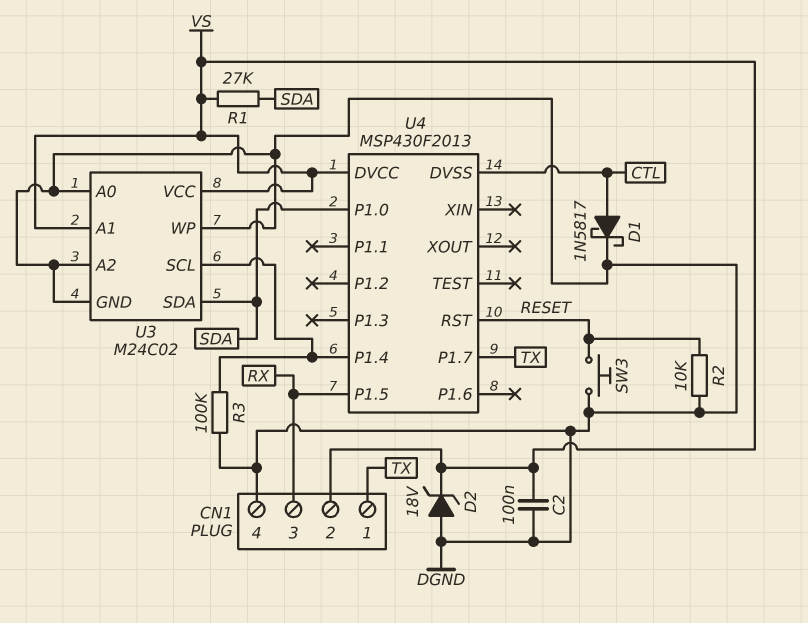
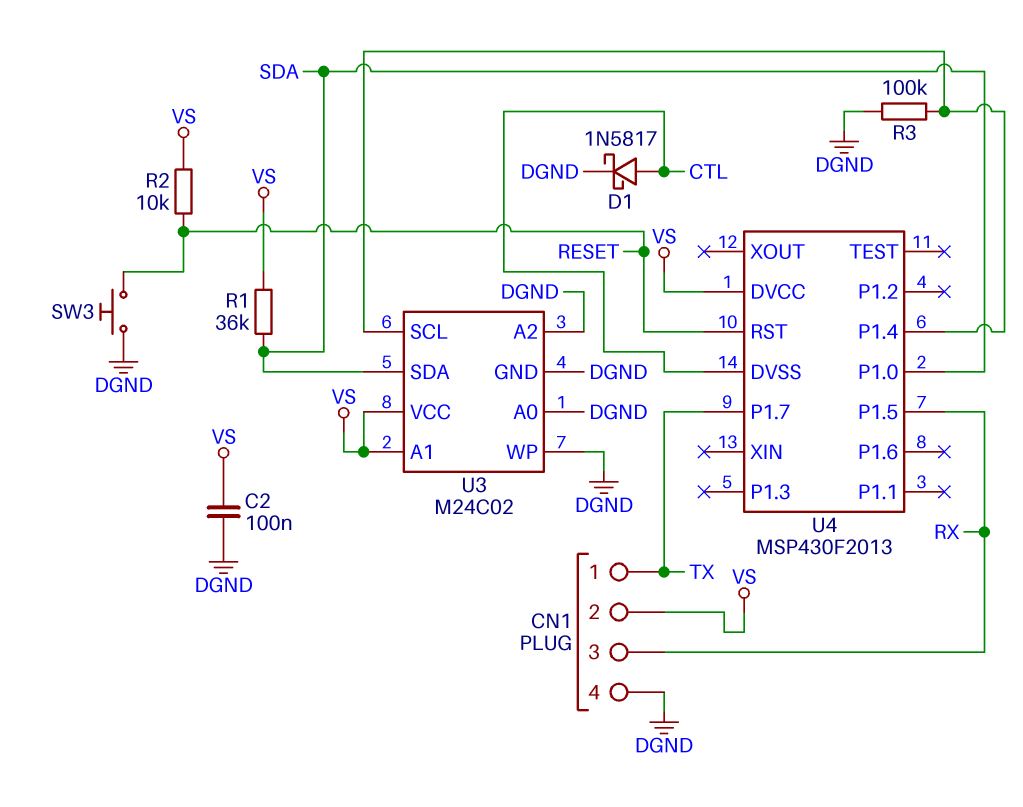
D2: zener 18V (A DGND, K VS) -> none
R1: 27k (SDA, VS) -> 36k (SDA, VS)
R2: 10k (DGND, RESET) -> 10k (RESET, VS)

